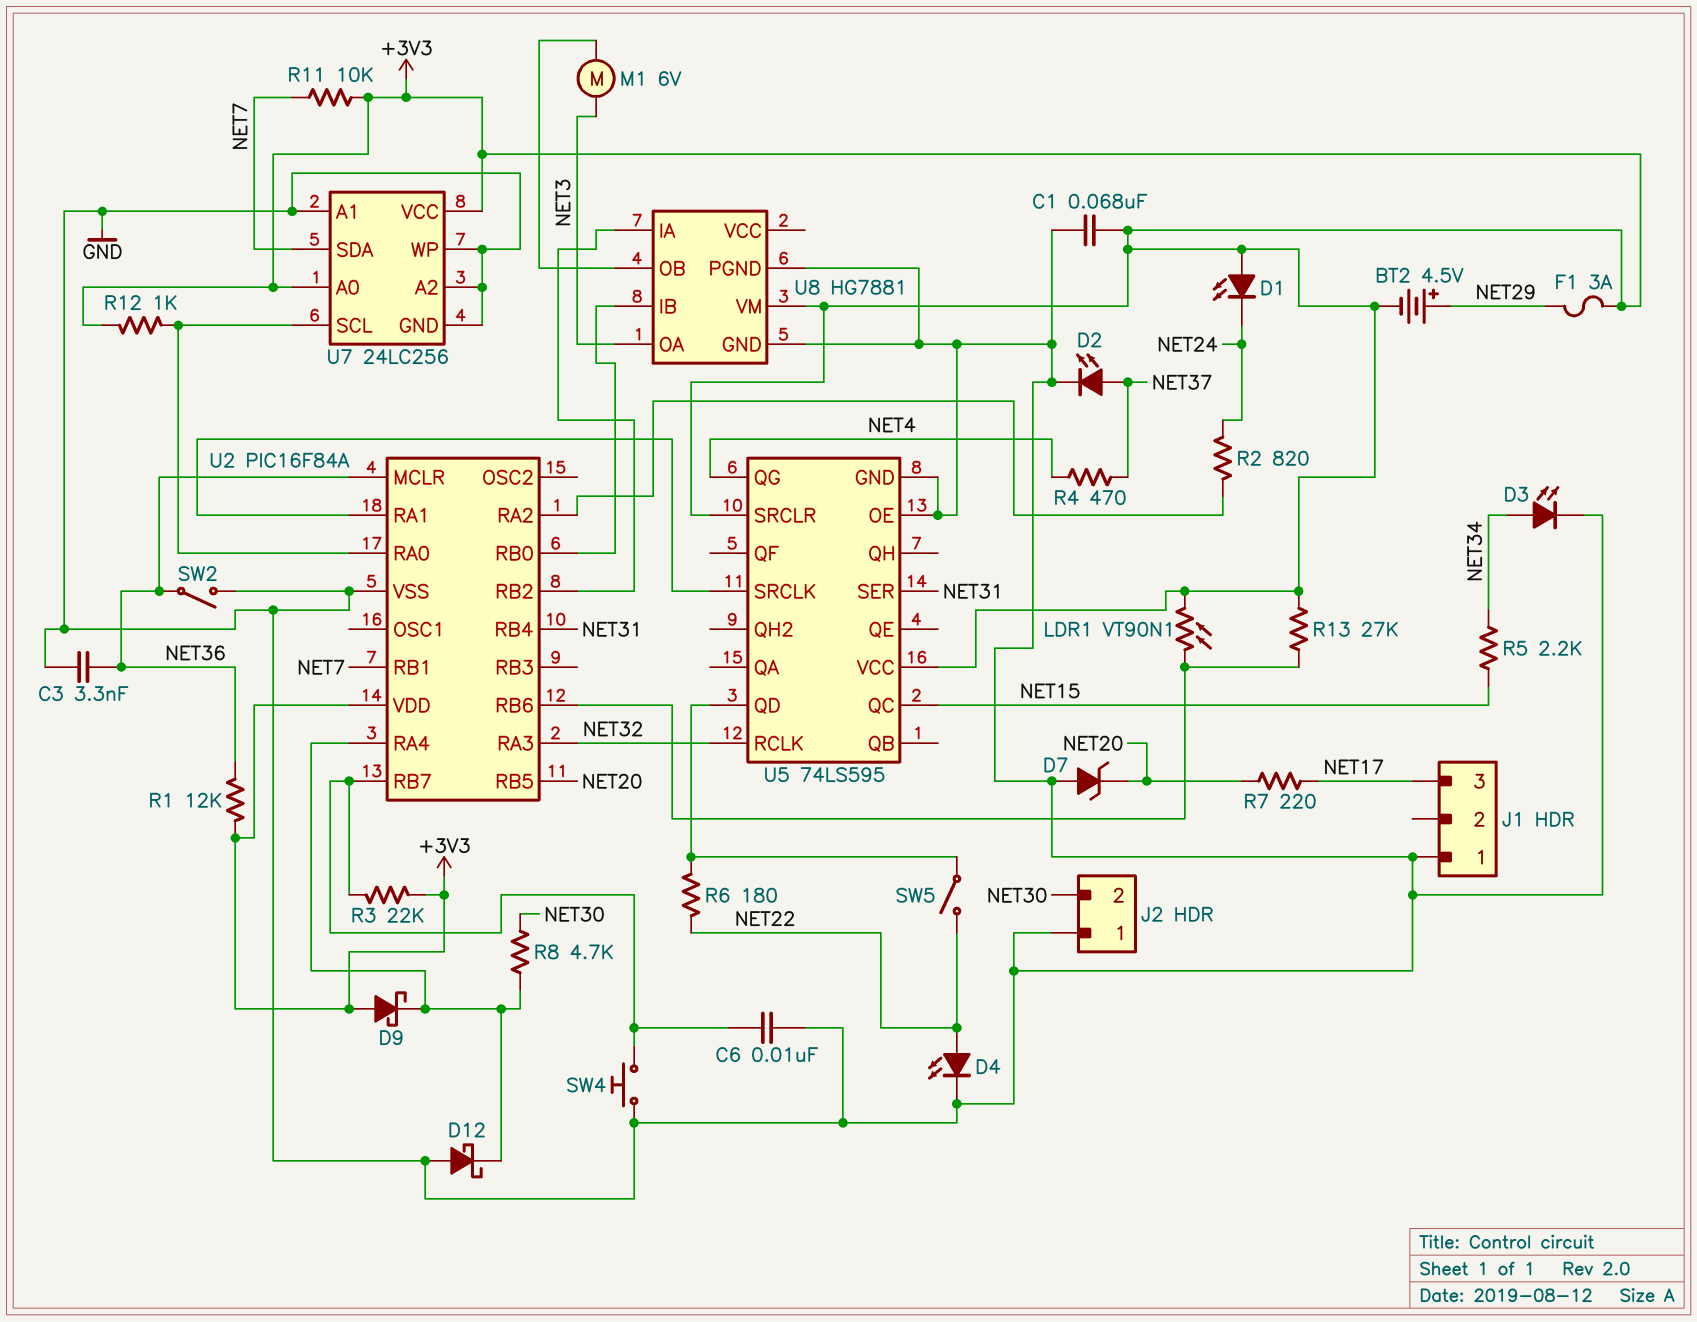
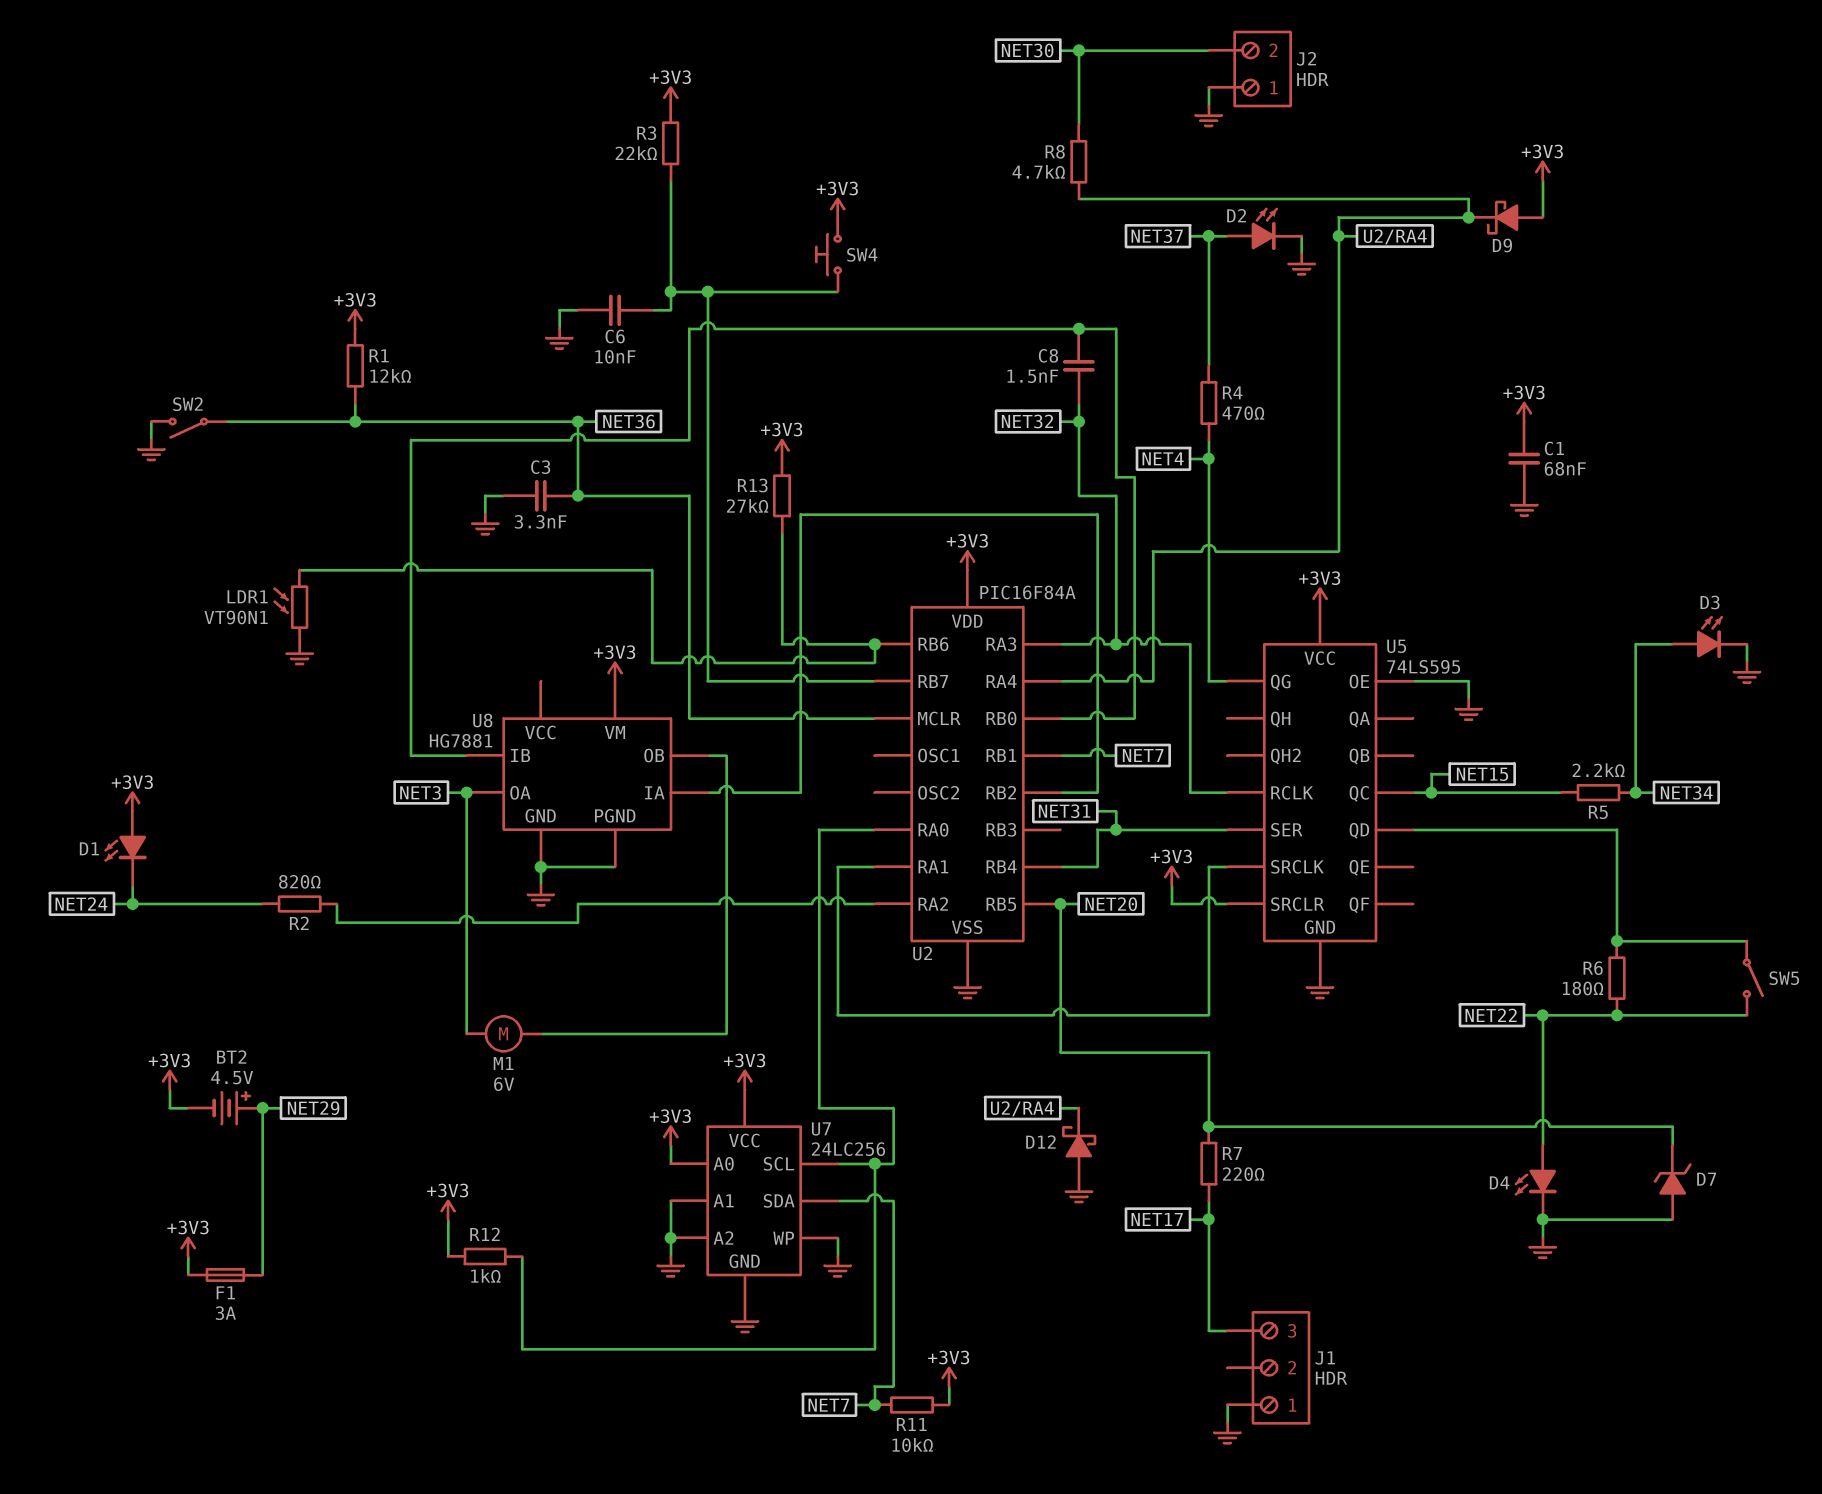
C8: none -> 1.5nF (NET32, U2/RB0)
LDR1: VT90N1 (+3V3, U2/RB6) -> VT90N1 (GND, U2/RB6)
SW4: button (GND, U2/RB7) -> button (+3V3, U2/RB7)

